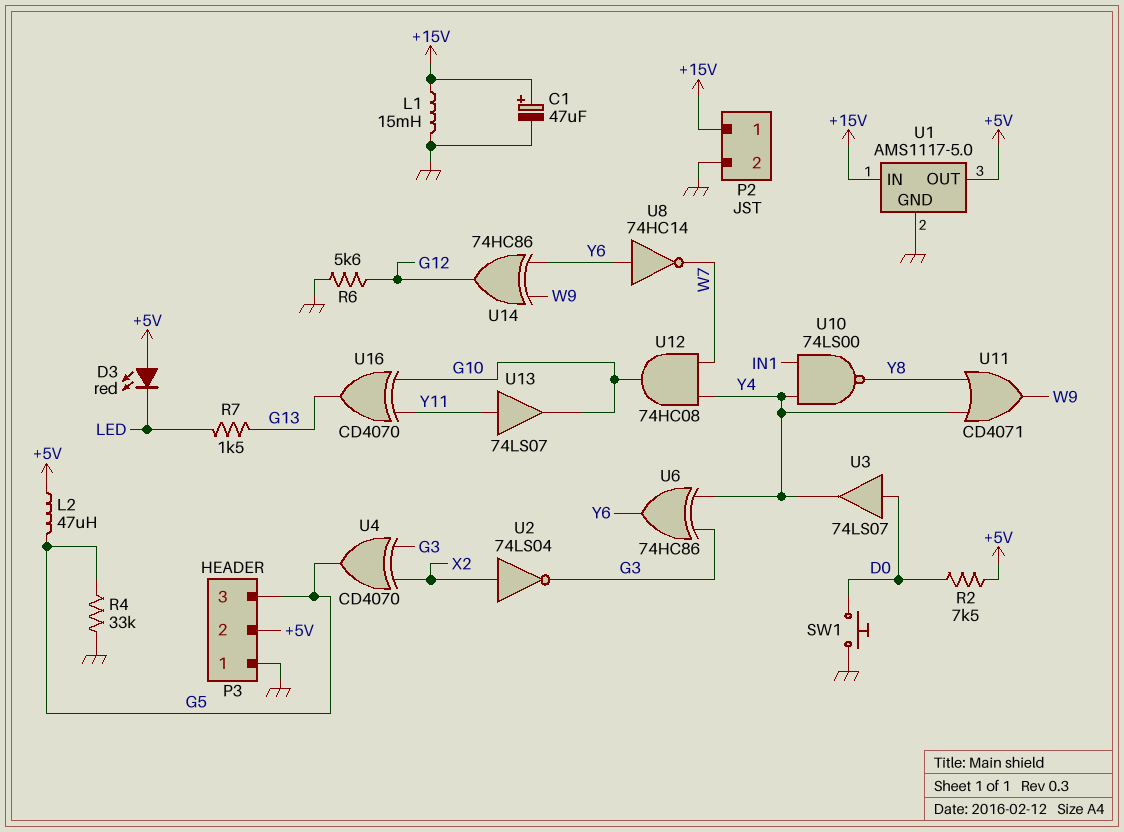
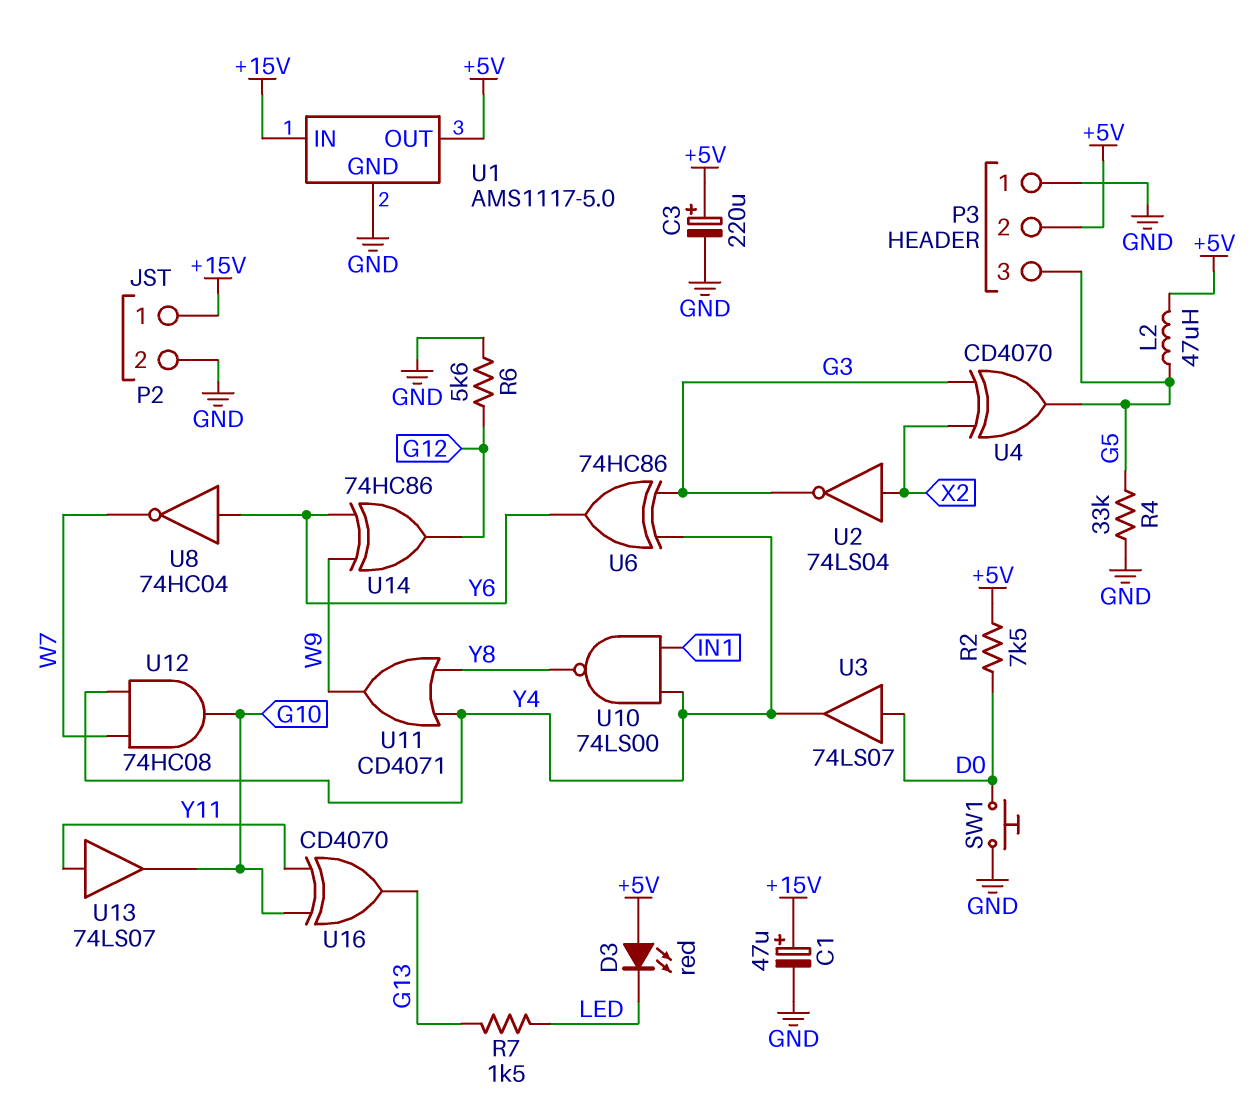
C3: none -> 220uF (plus +5V, minus GND)
L1: 15mH (+15V, GND) -> none
U8: NOT 74HC14 (in Y6, out W7) -> NOT 74HC04 (in Y6, out W7)

